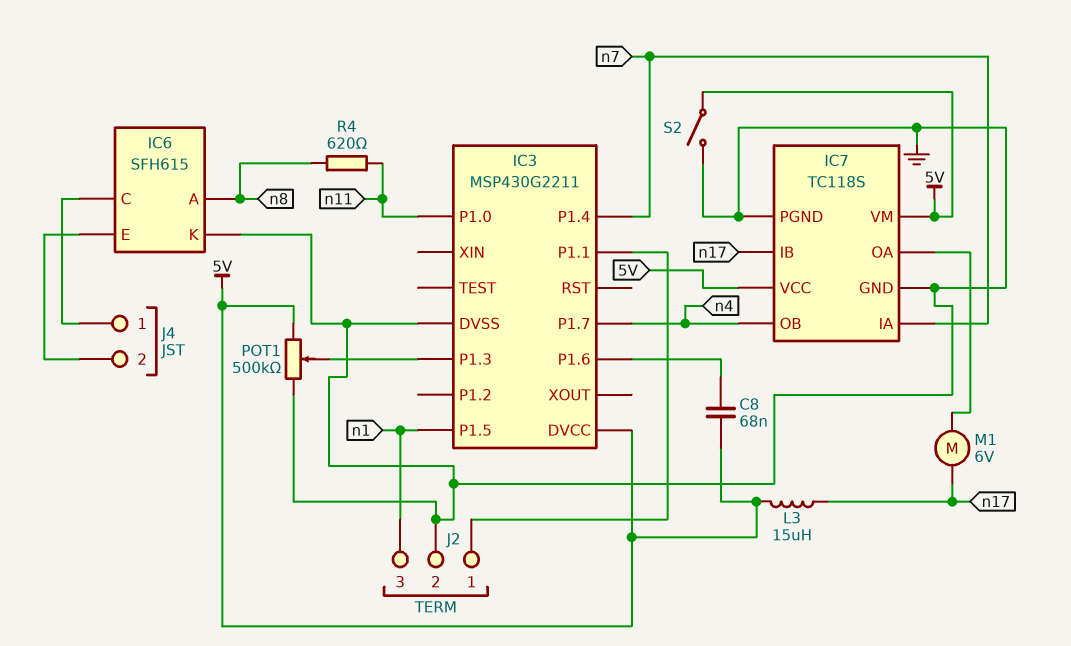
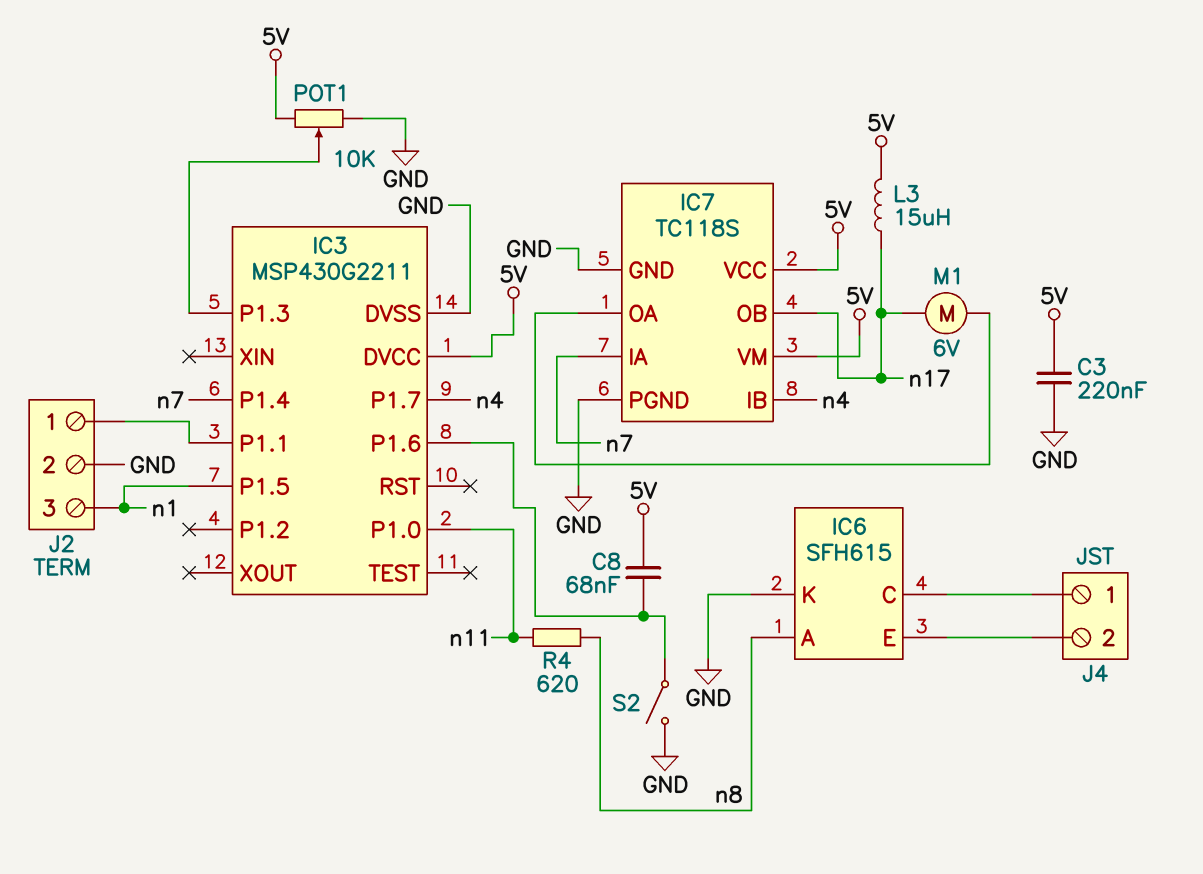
C3: none -> 220nF (5V, GND)
IC7 pin IB: n17 -> n4
IC7 pin OB: n4 -> n17
POT1: 500k (5V, GND, wiper IC3/P1.3) -> 10k (5V, GND, wiper IC3/P1.3)
S2: switch (5V, GND) -> switch (GND, IC3/P1.6)

